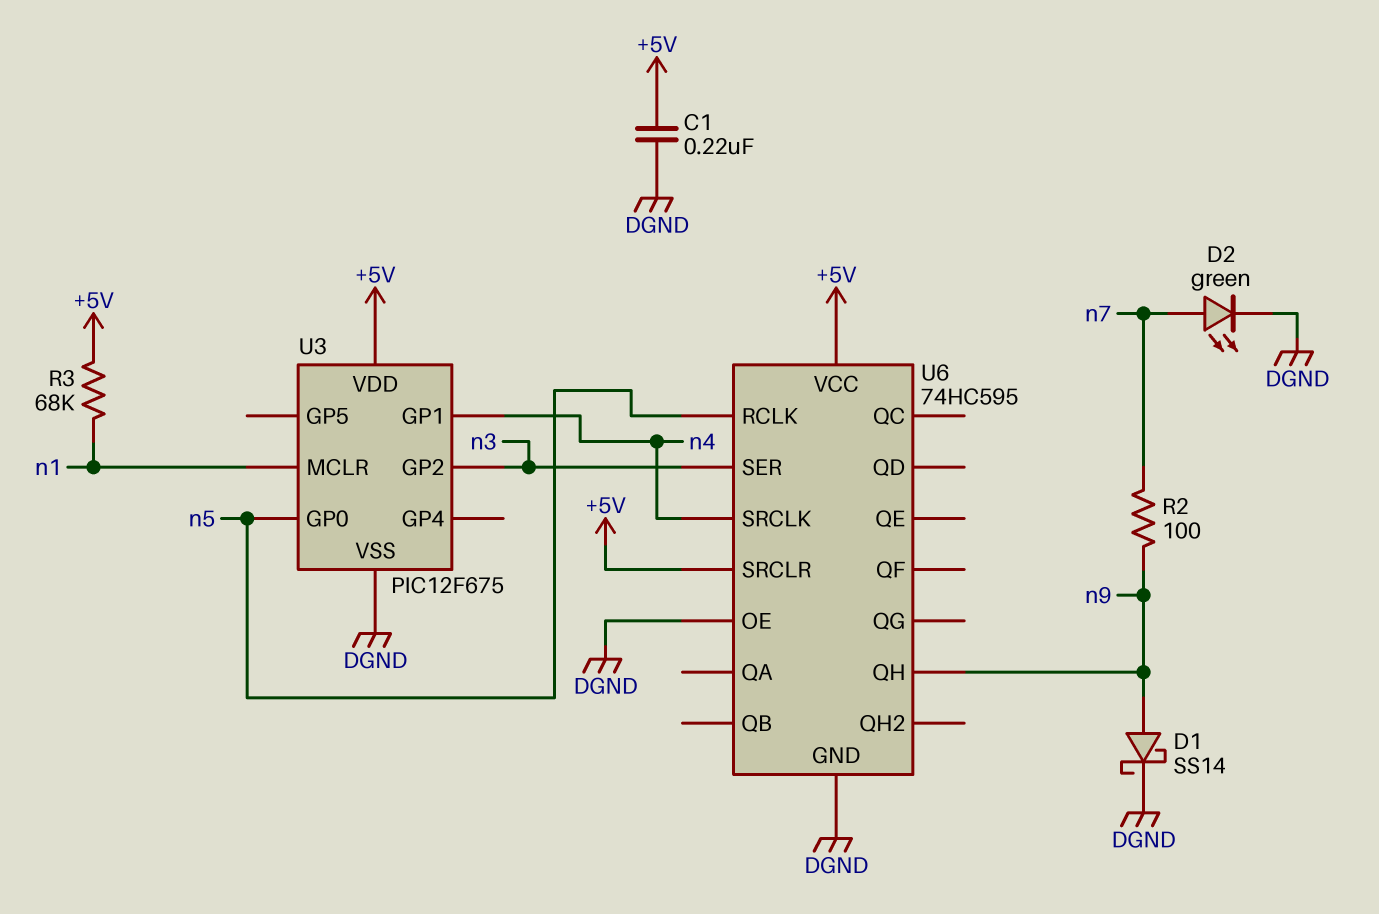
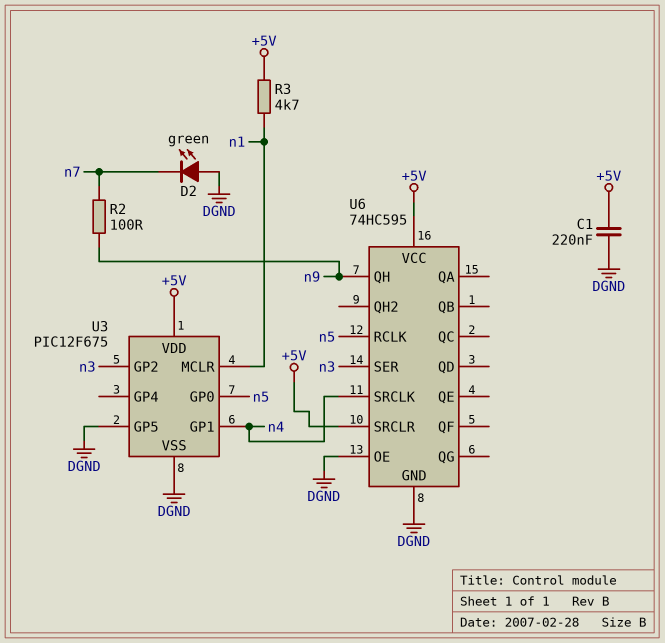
D1: schottky SS14 (A n9, K DGND) -> none
D2: LED green (A n7, K DGND) -> LED green (A DGND, K n7)
R3: 68k (+5V, n1) -> 4.7k (+5V, n1)
U3 pin GP5: none -> DGND

